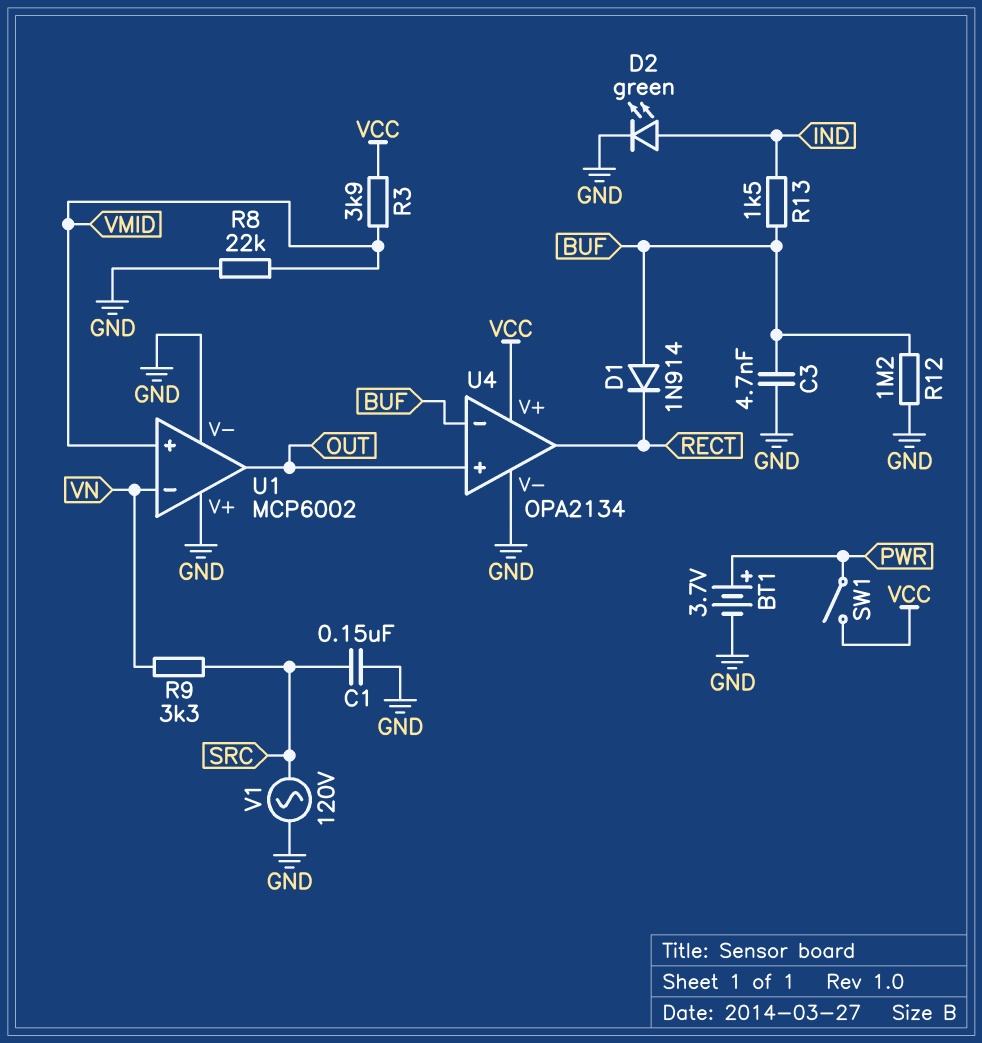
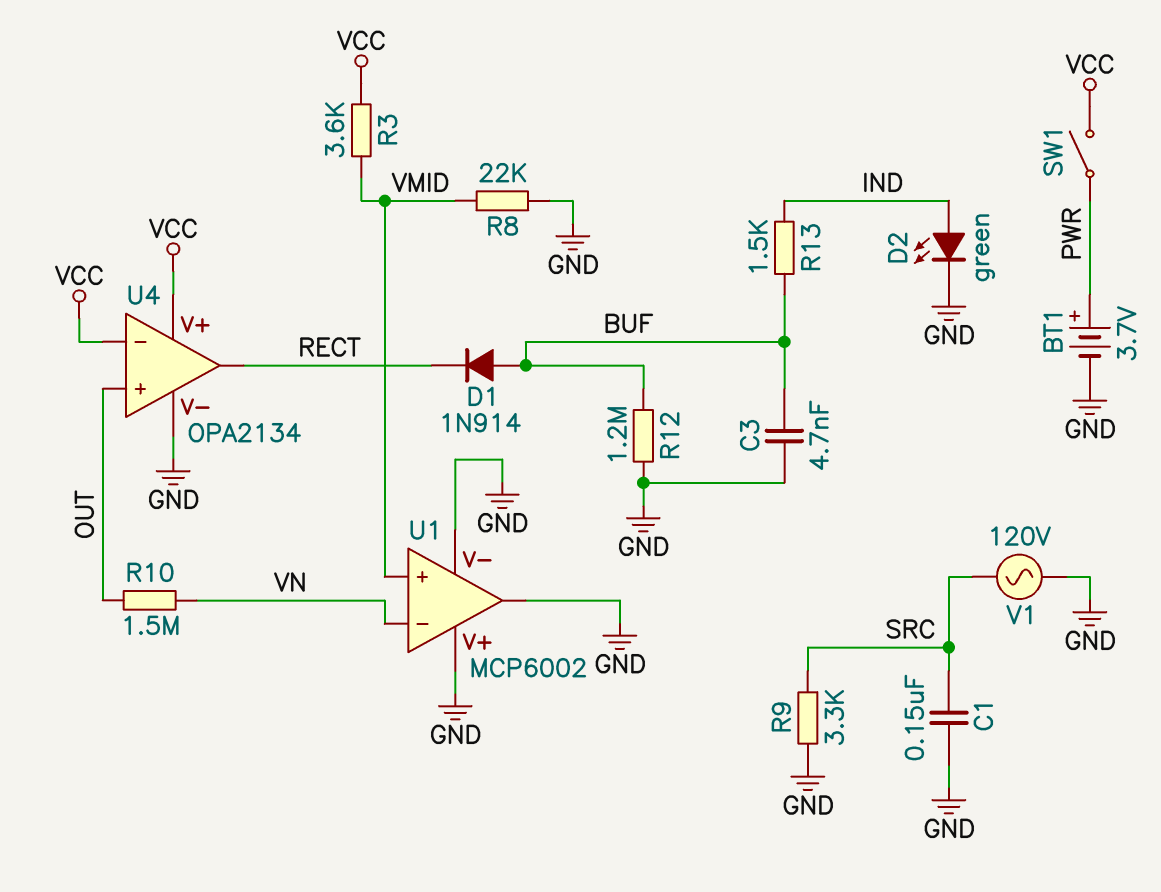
R3: 3.9k (VCC, VMID) -> 3.6k (VCC, VMID)
R9: 3.3k (SRC, VN) -> 3.3k (GND, SRC)
R10: none -> 1.5M (OUT, VN)
U1 pin out: OUT -> GND
U4 pin in-: BUF -> VCC

